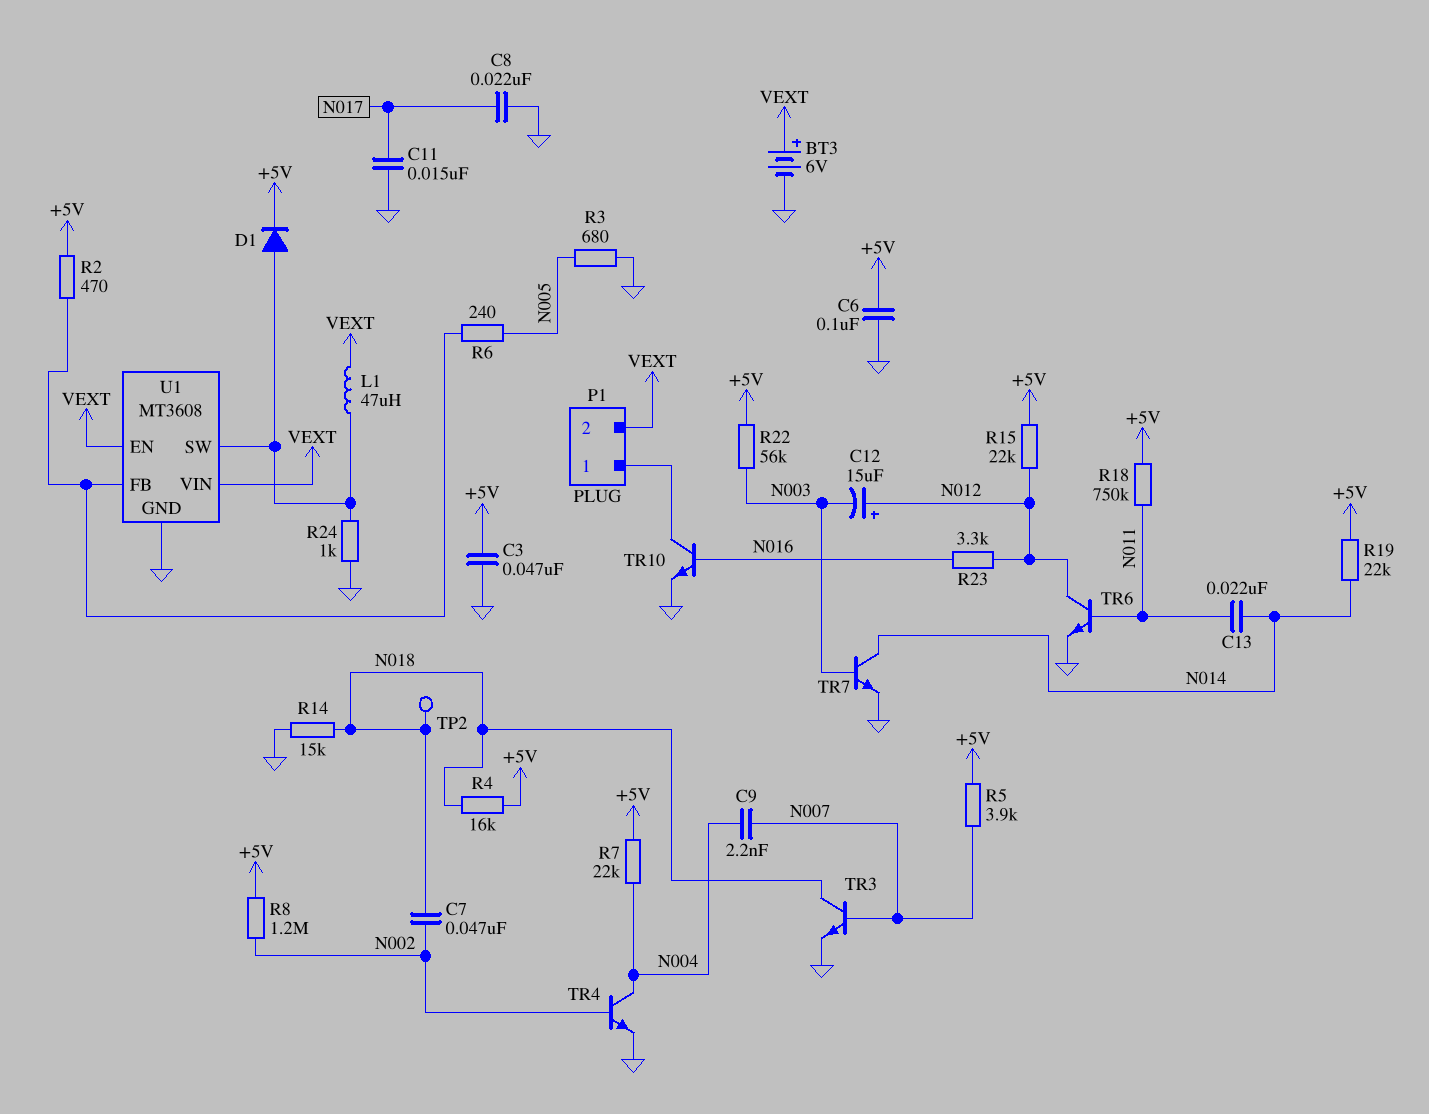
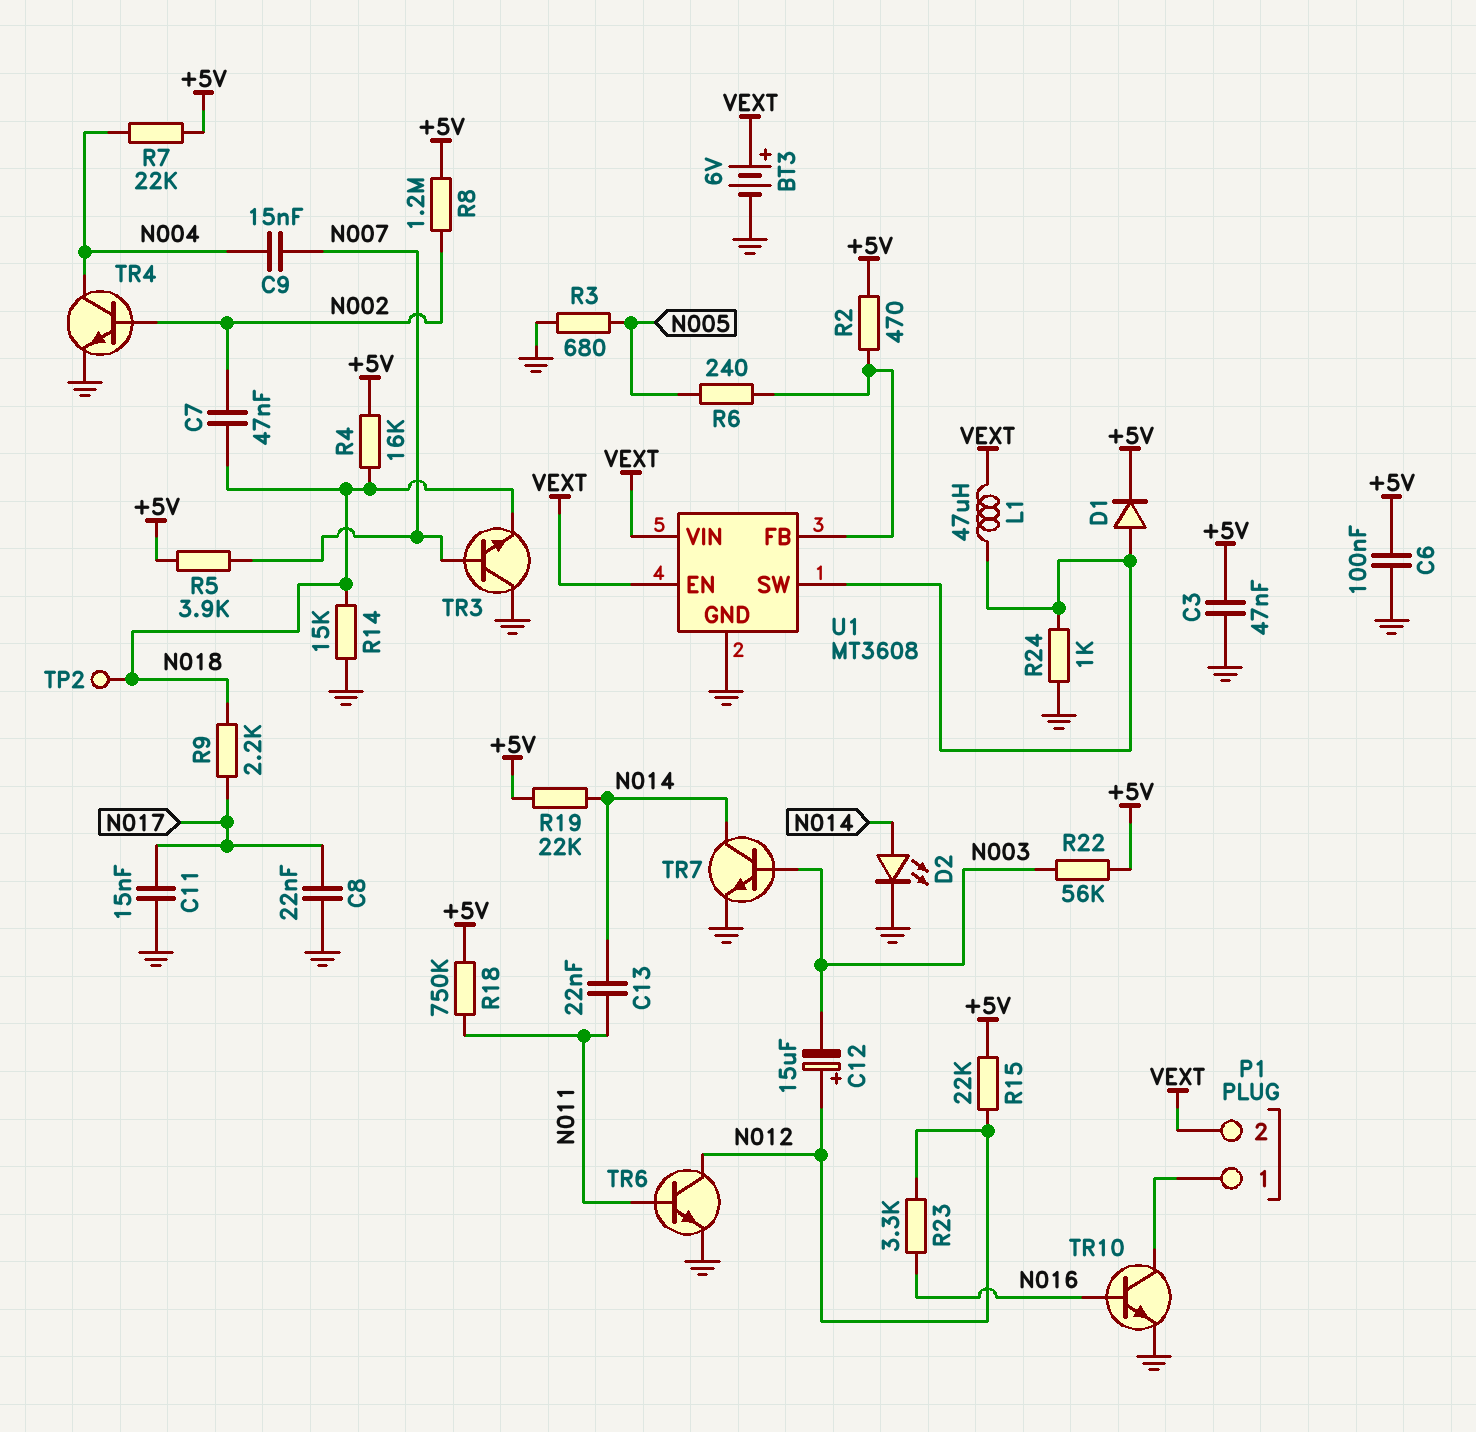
C9: 2.2nF (N004, N007) -> 15nF (N004, N007)
D2: none -> LED (A N014, K GND)
R9: none -> 2.2k (N017, N018)
TR3: NPN (B N007, C N018, E GND) -> NPN (B N007, C GND, E N018)

